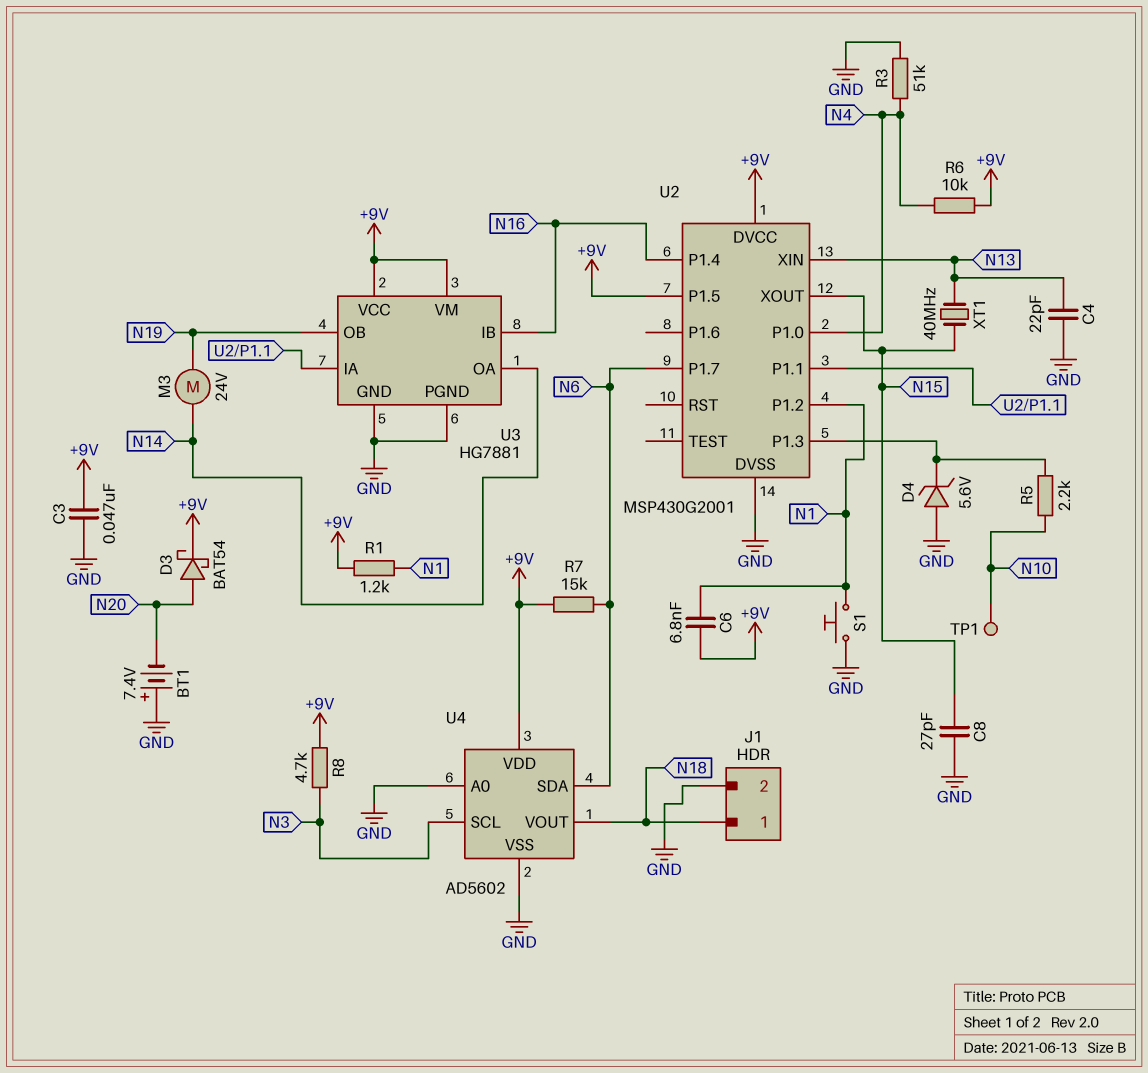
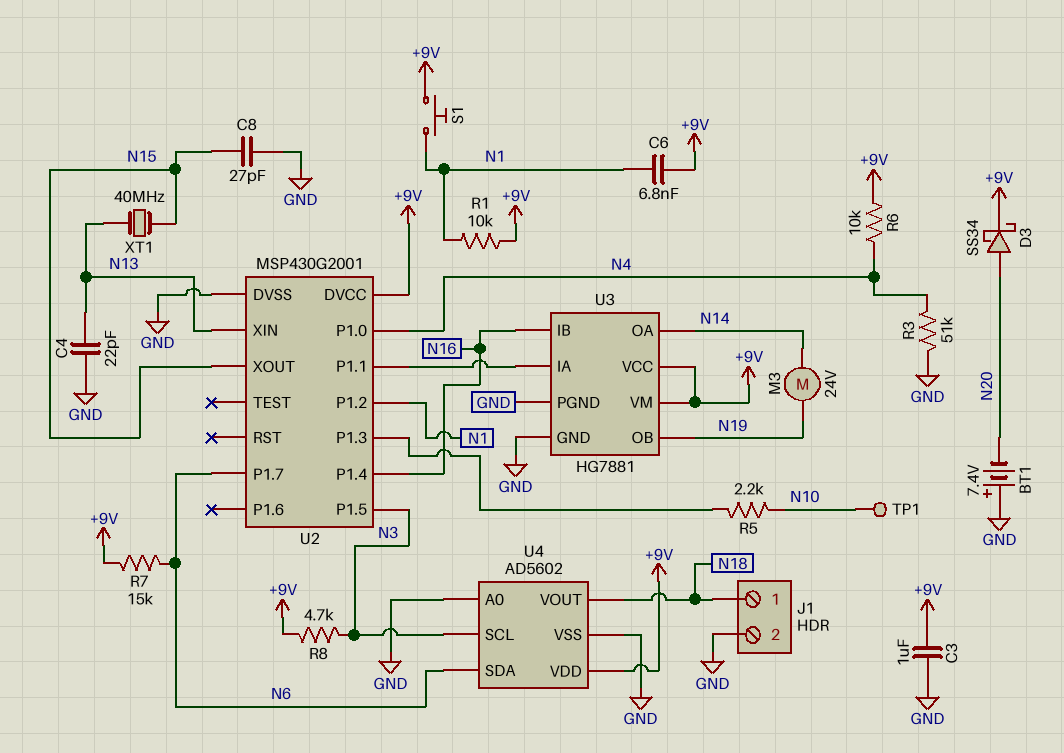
C3: 47nF (+9V, GND) -> 1uF (+9V, GND)
D3: schottky BAT54 (A N20, K +9V) -> schottky SS34 (A N20, K +9V)
D4: zener 5.6V (A GND, K U2/P1.3) -> none
R1: 1.2k (+9V, N1) -> 10k (+9V, N1)
S1: button (GND, N1) -> button (+9V, N1)
U2 pin P1.5: +9V -> N3

